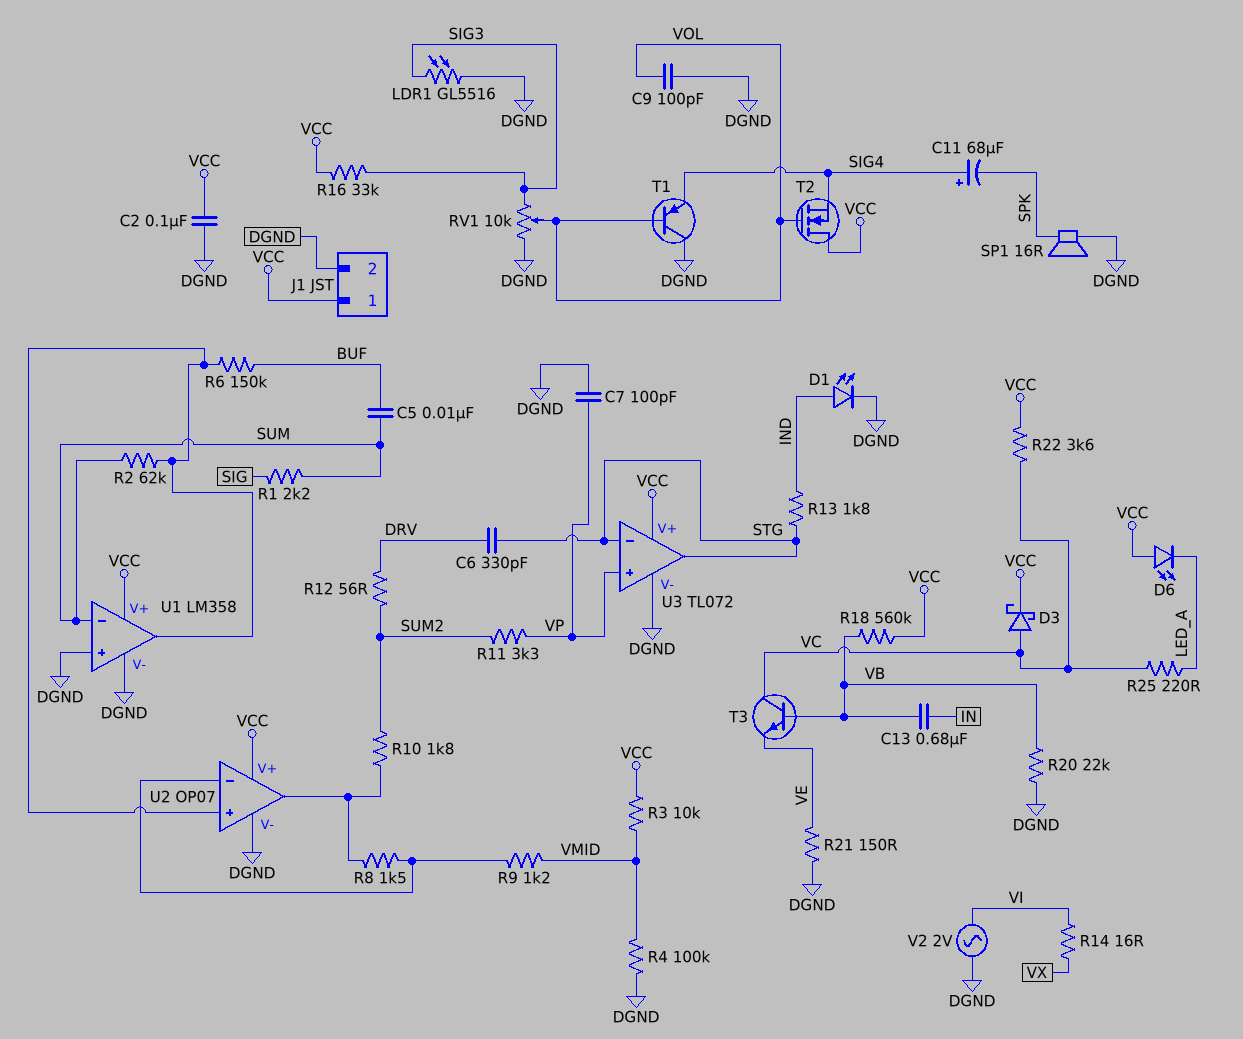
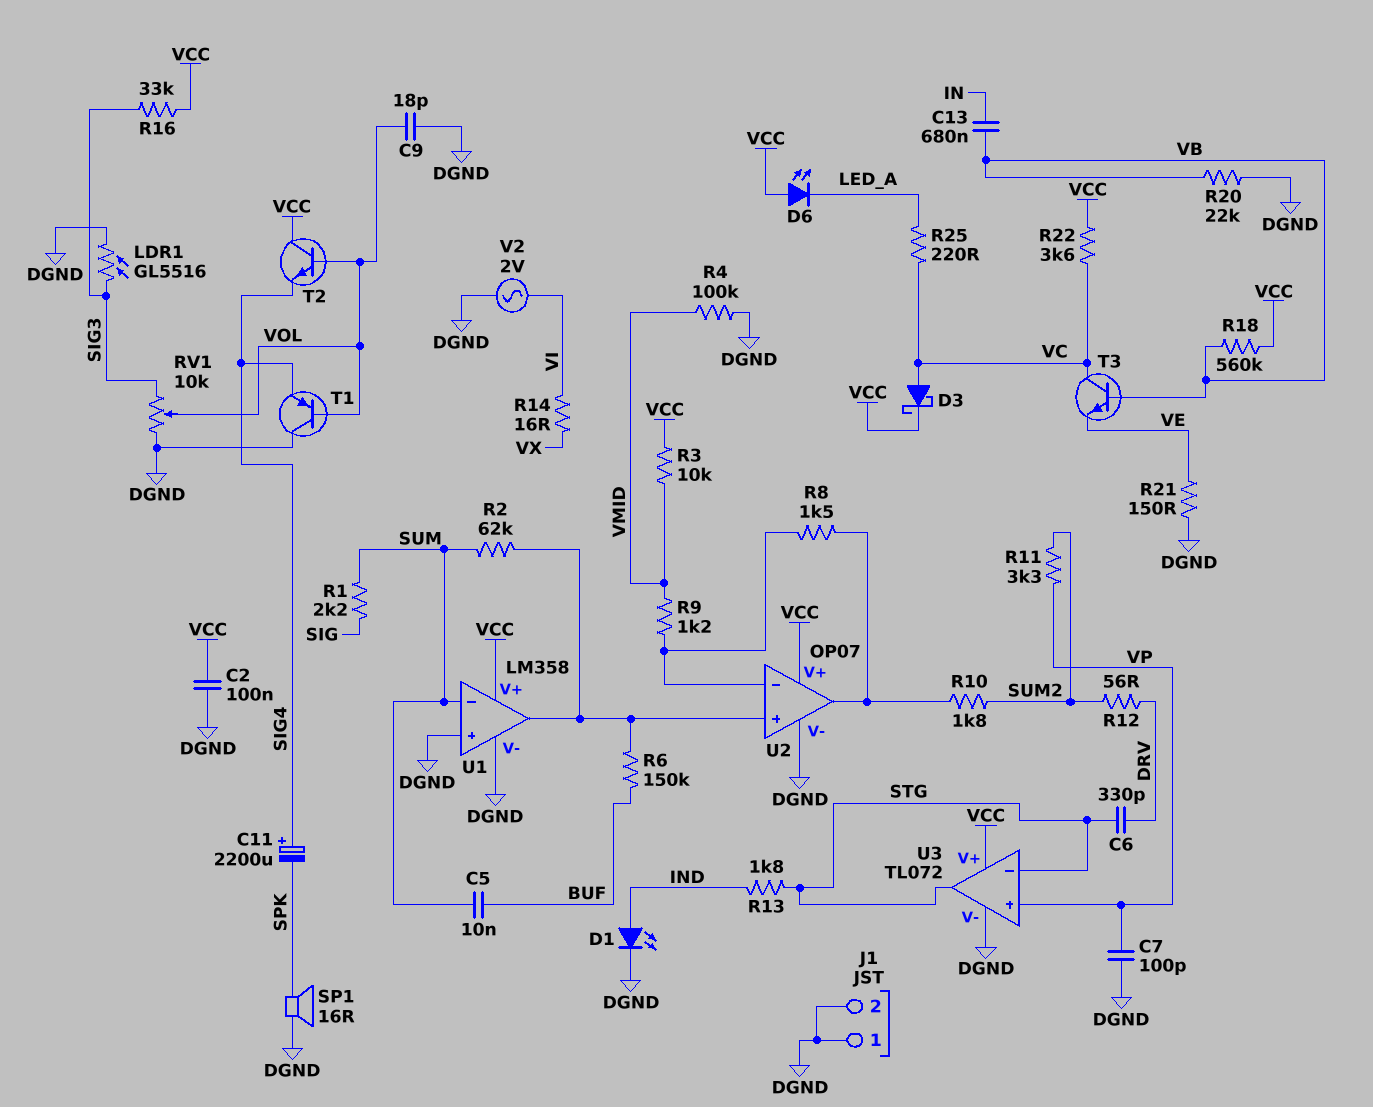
C9: 100pF (DGND, VOL) -> 18pF (DGND, VOL)
C11: 68uF (plus SIG4, minus SPK) -> 2200uF (plus SIG4, minus SPK)
J1 pin 1: VCC -> DGND
T2: NMOS (G VOL, D VCC, S SIG4) -> NPN (B VOL, C VCC, E SIG4)

